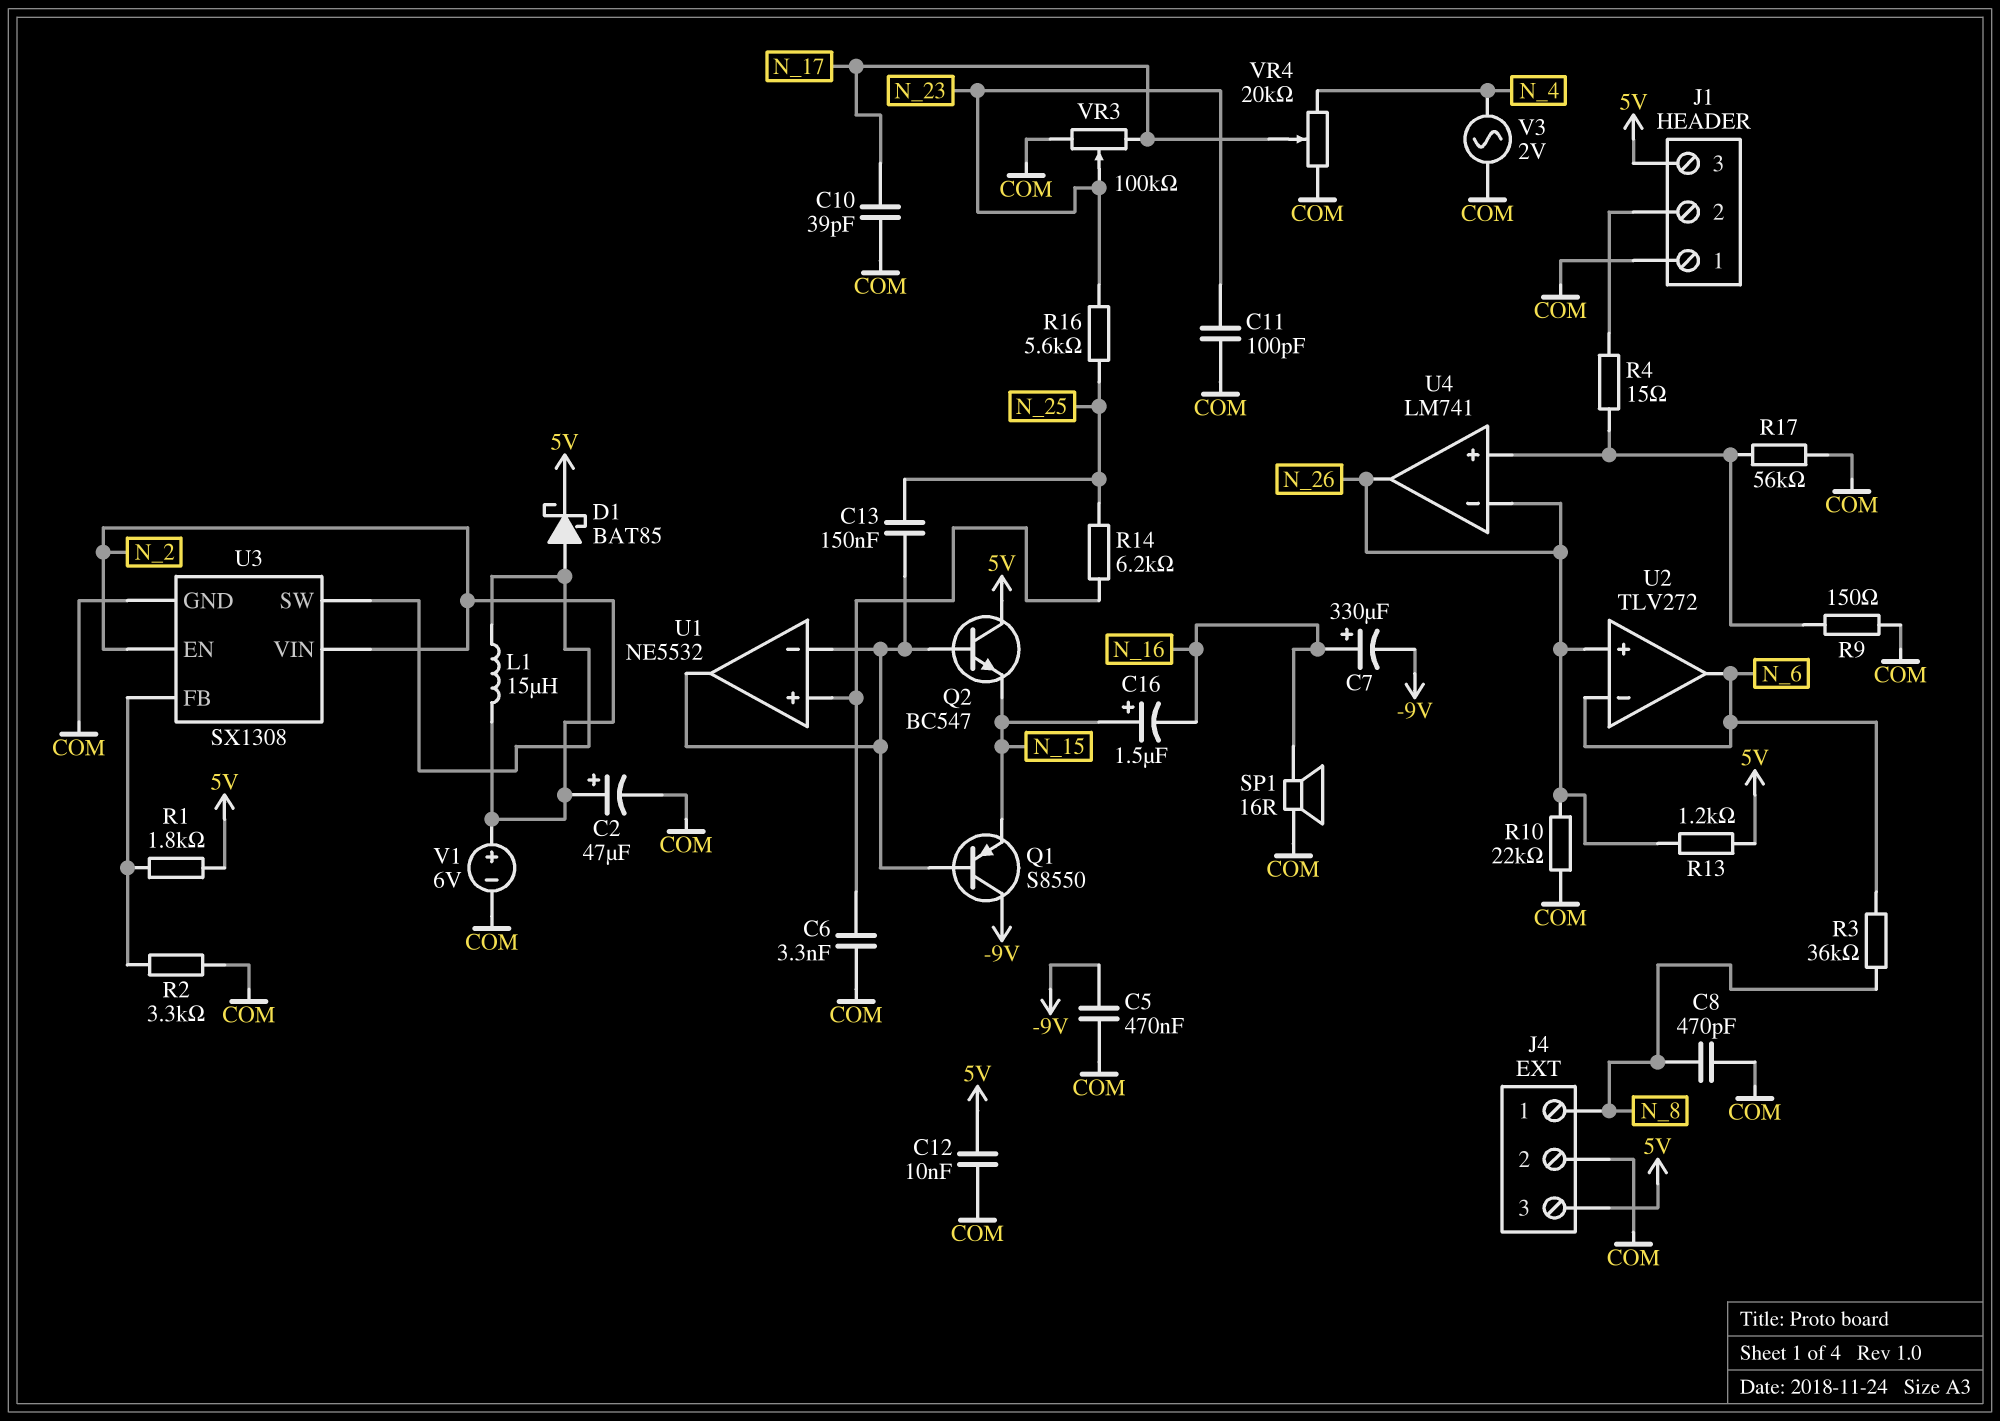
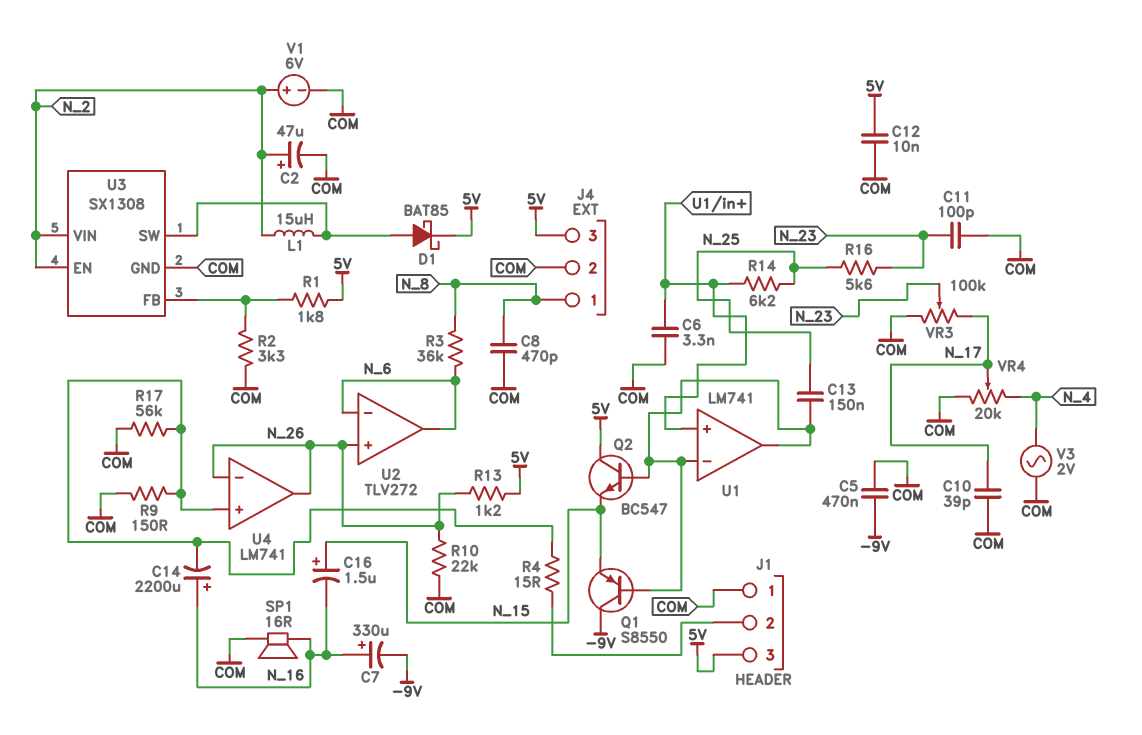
C14: none -> 2200uF (plus N_16, minus U4/in+)
U1: NE5532 -> LM741

